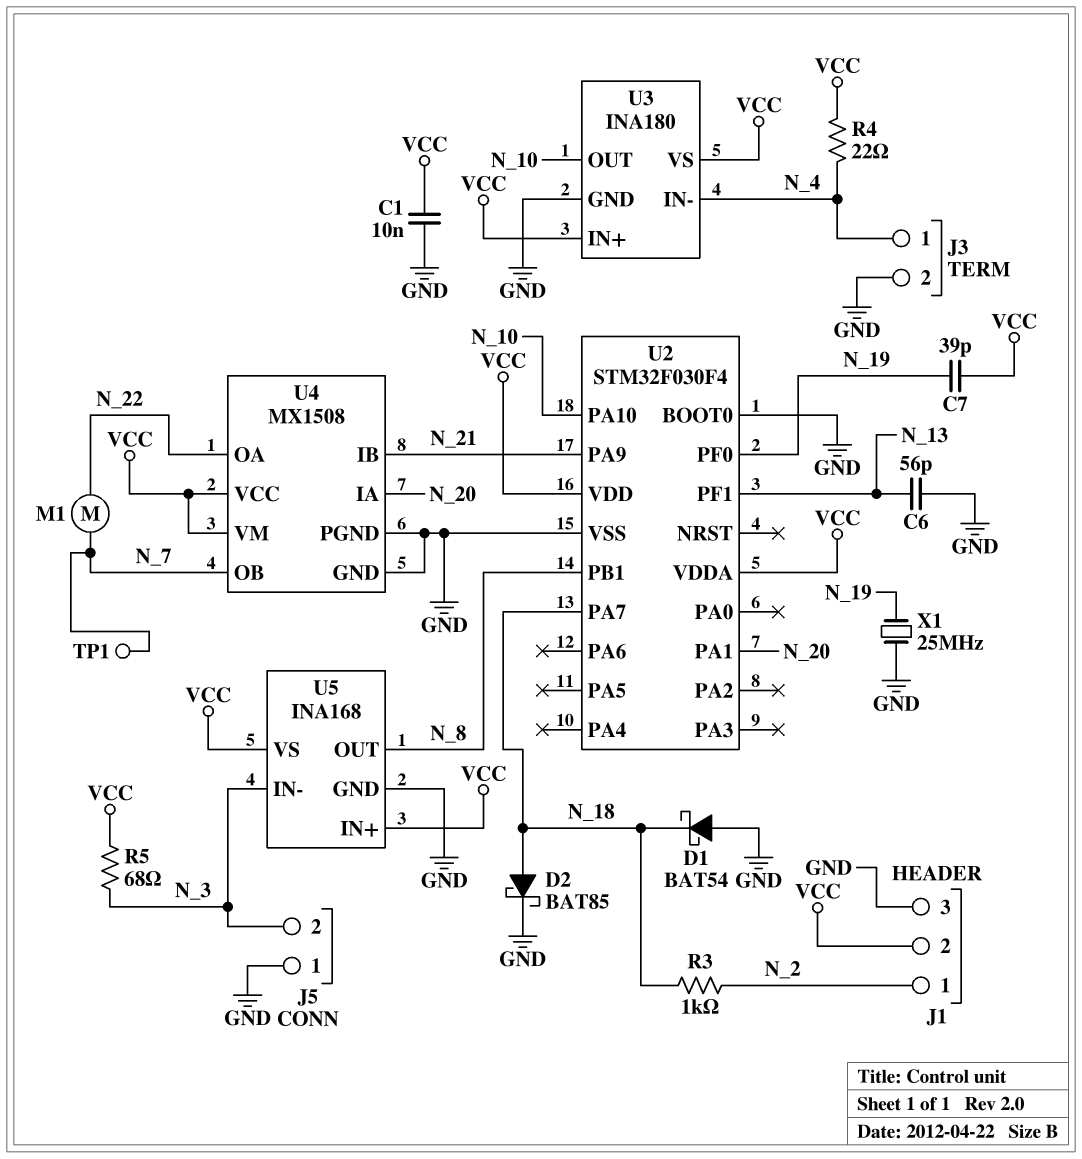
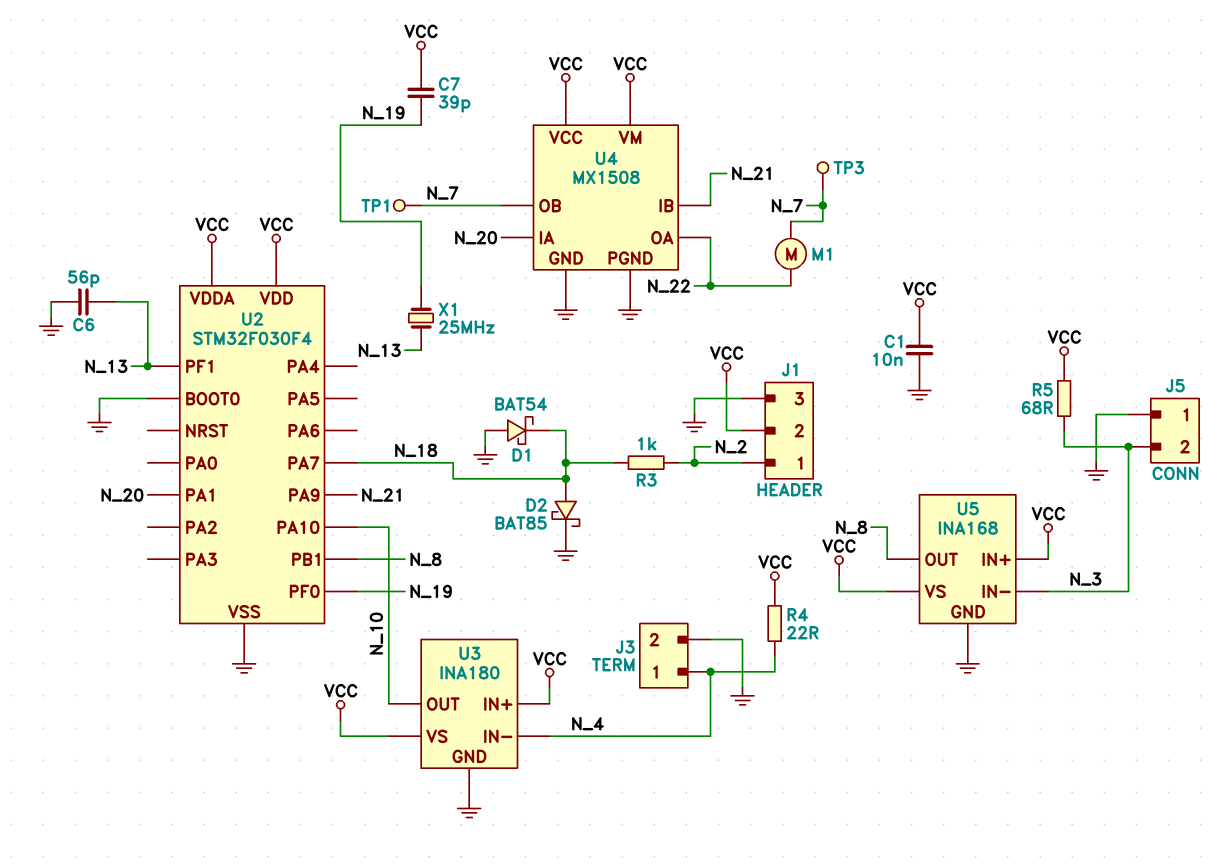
TP3: none -> test point (N_7)
X1: 25MHz (GND, N_19) -> 25MHz (N_13, N_19)

